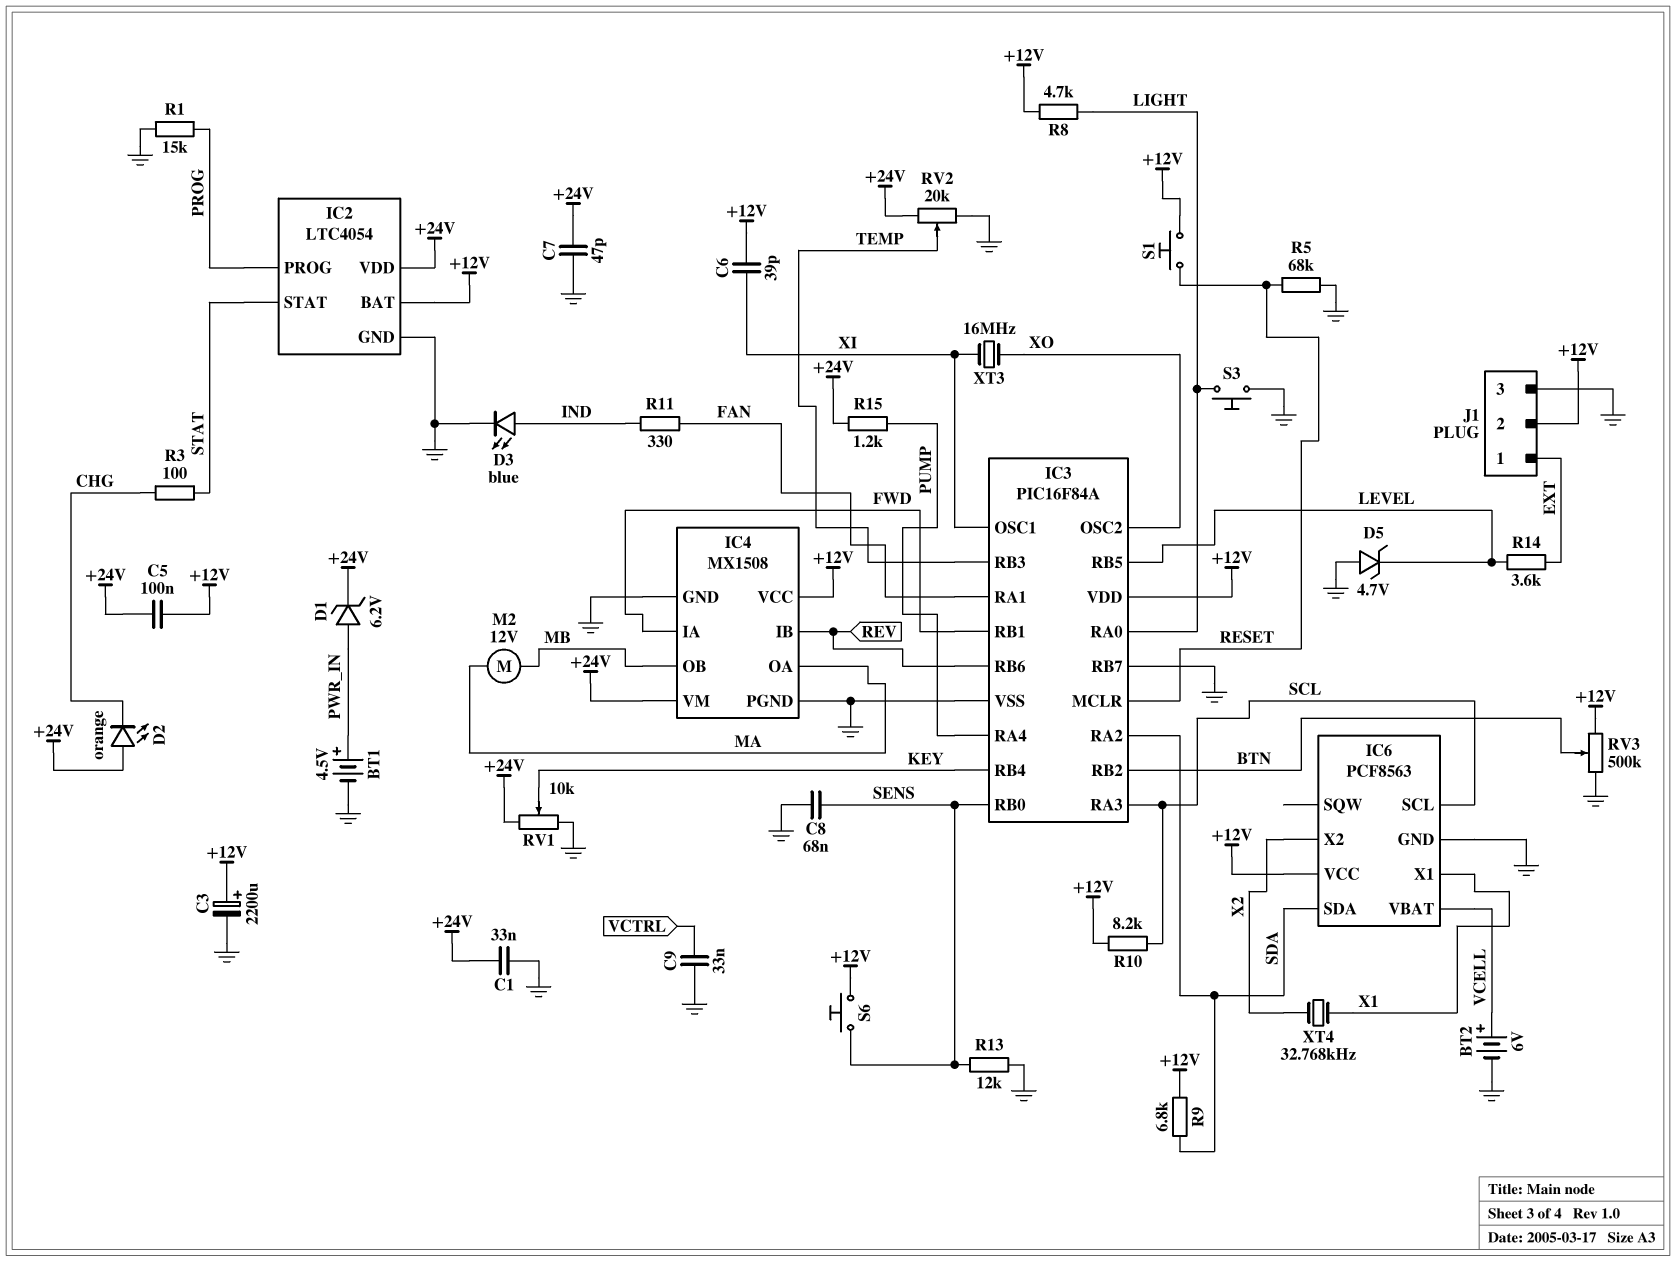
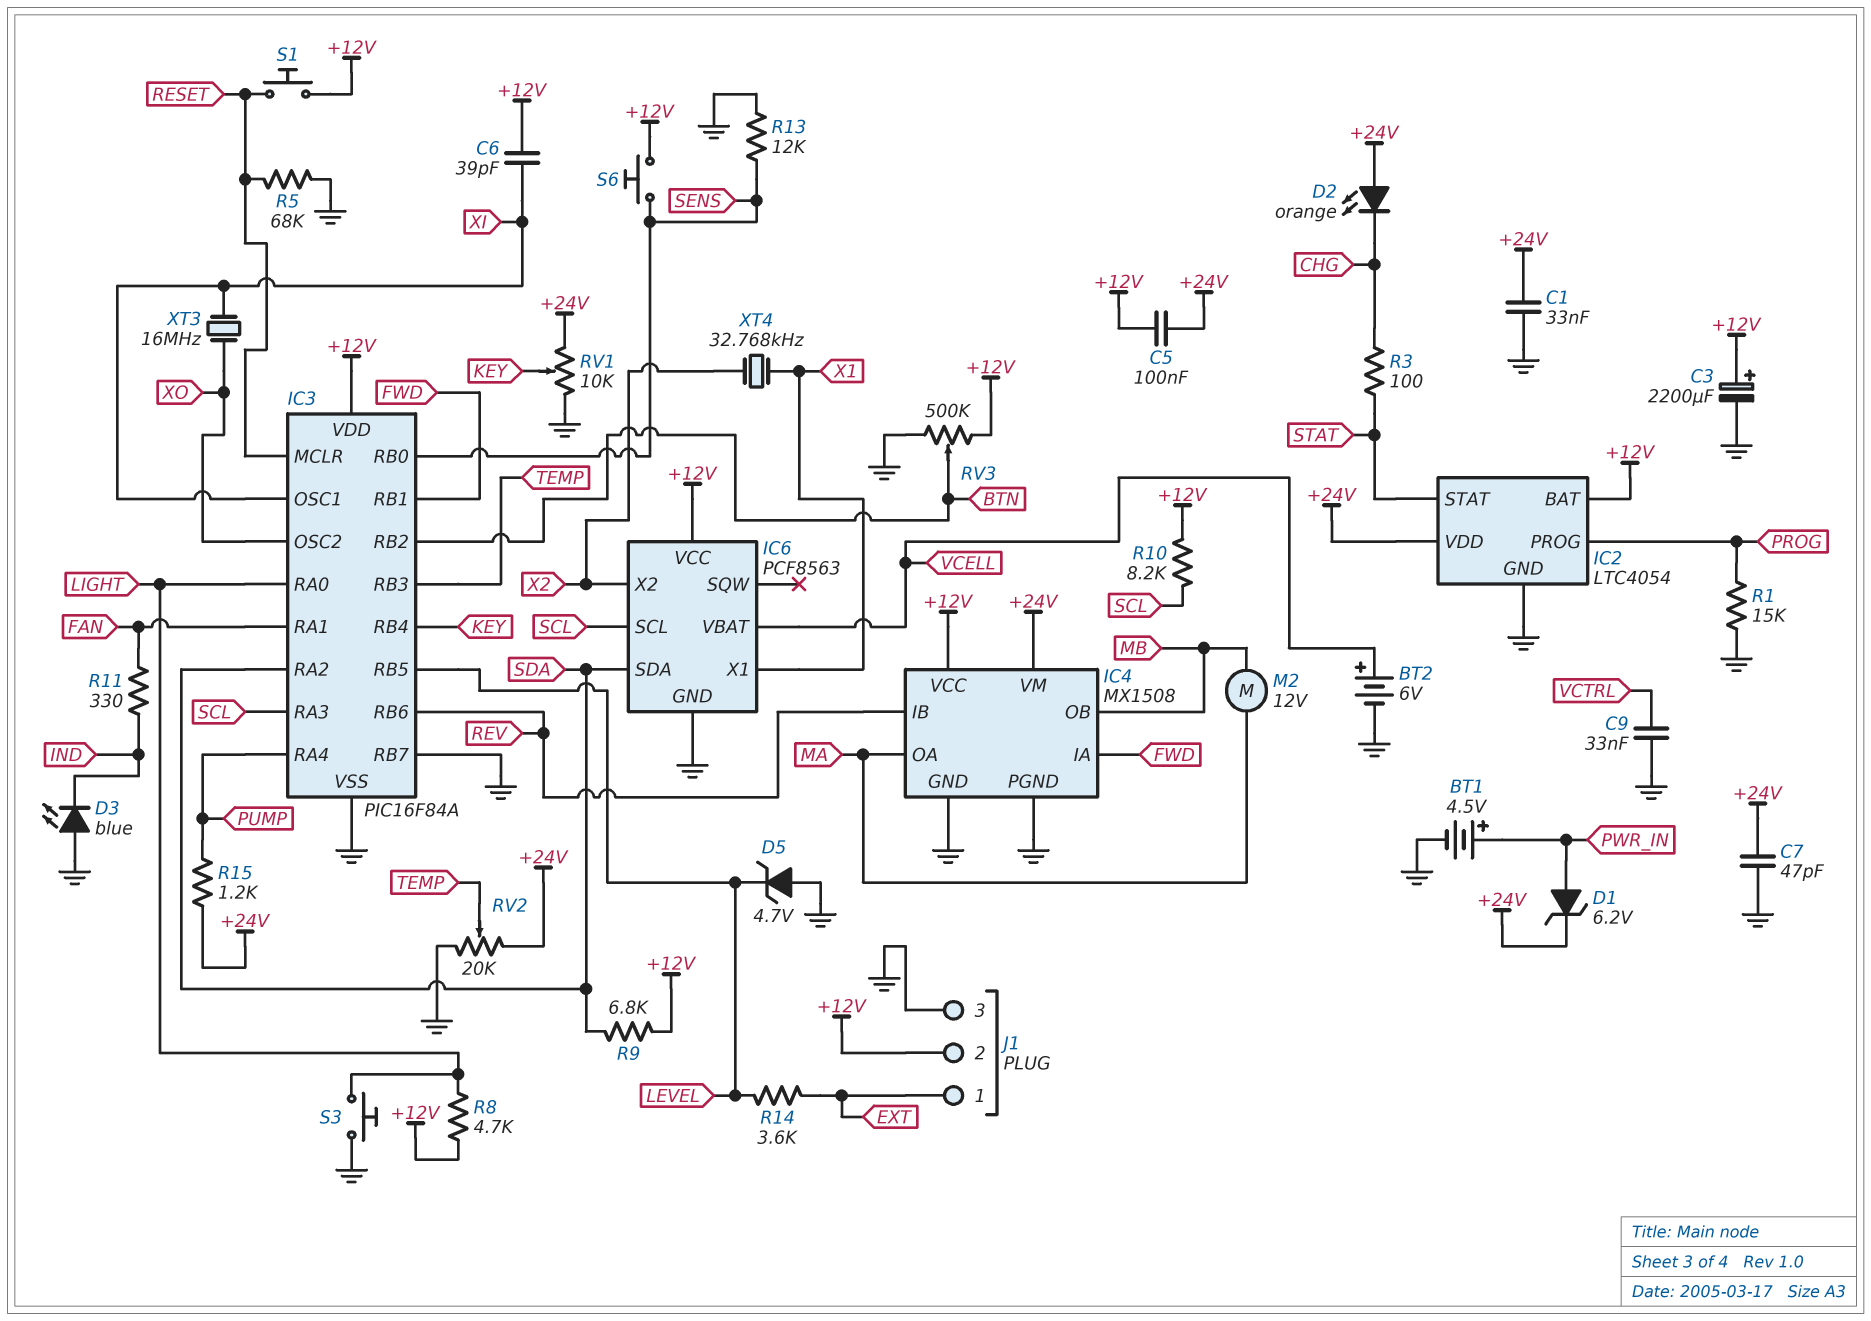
C8: 68nF (GND, SENS) -> none
D3: LED blue (A IND, K GND) -> LED blue (A GND, K IND)

